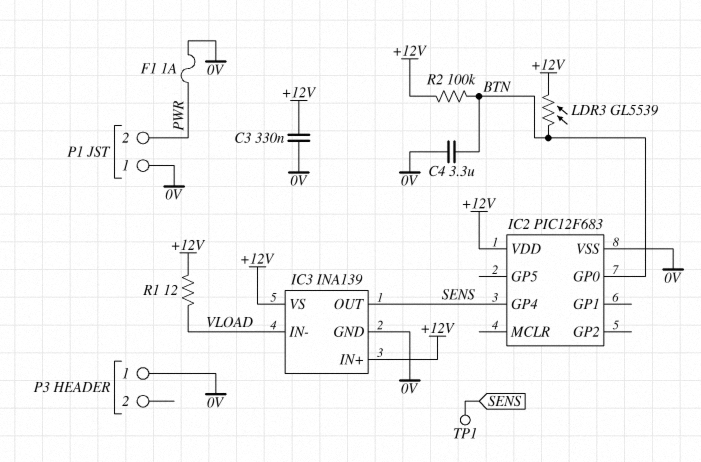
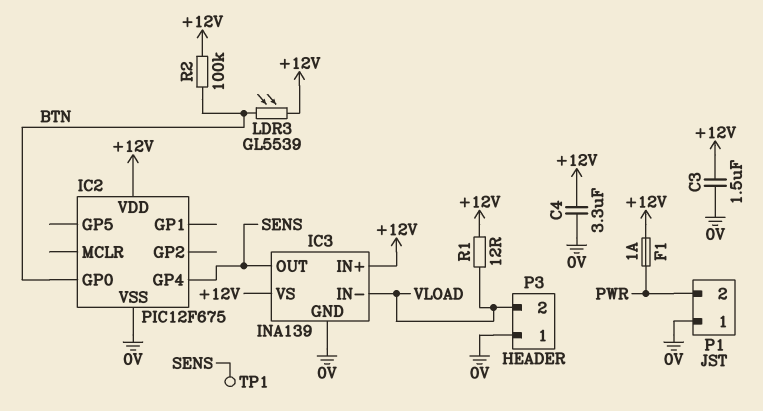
C3: 330nF (+12V, 0V) -> 1.5uF (+12V, 0V)
C4: 3.3uF (0V, BTN) -> 3.3uF (+12V, 0V)
F1: 1A (0V, PWR) -> 1A (+12V, PWR)
IC2: PIC12F683 -> PIC12F675
P3 pin 2: none -> VLOAD

